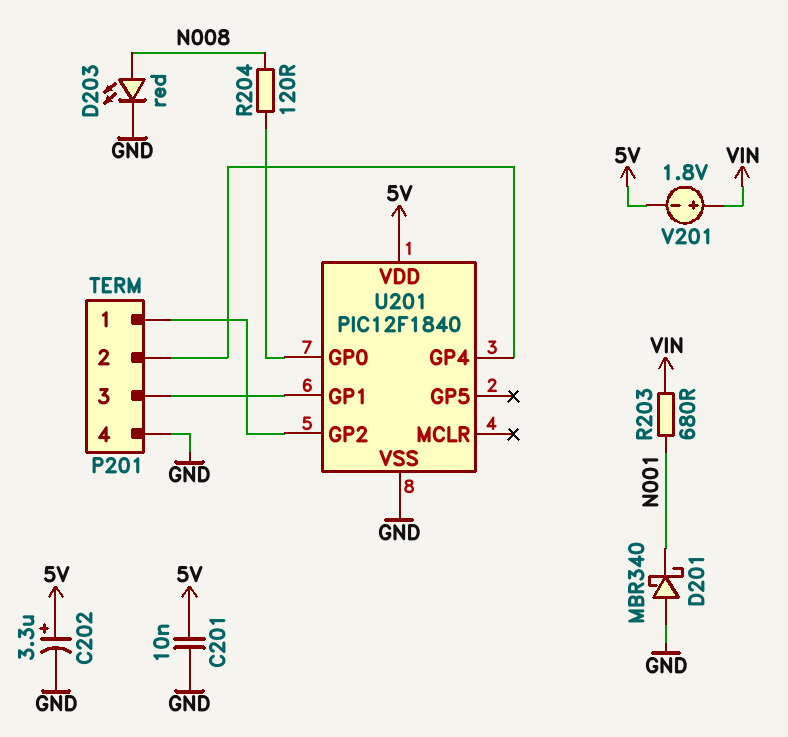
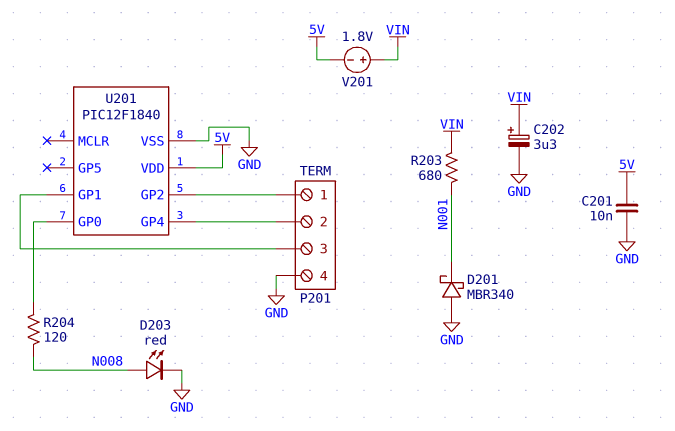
C202: 3.3uF (plus 5V, minus GND) -> 3.3uF (plus VIN, minus GND)

